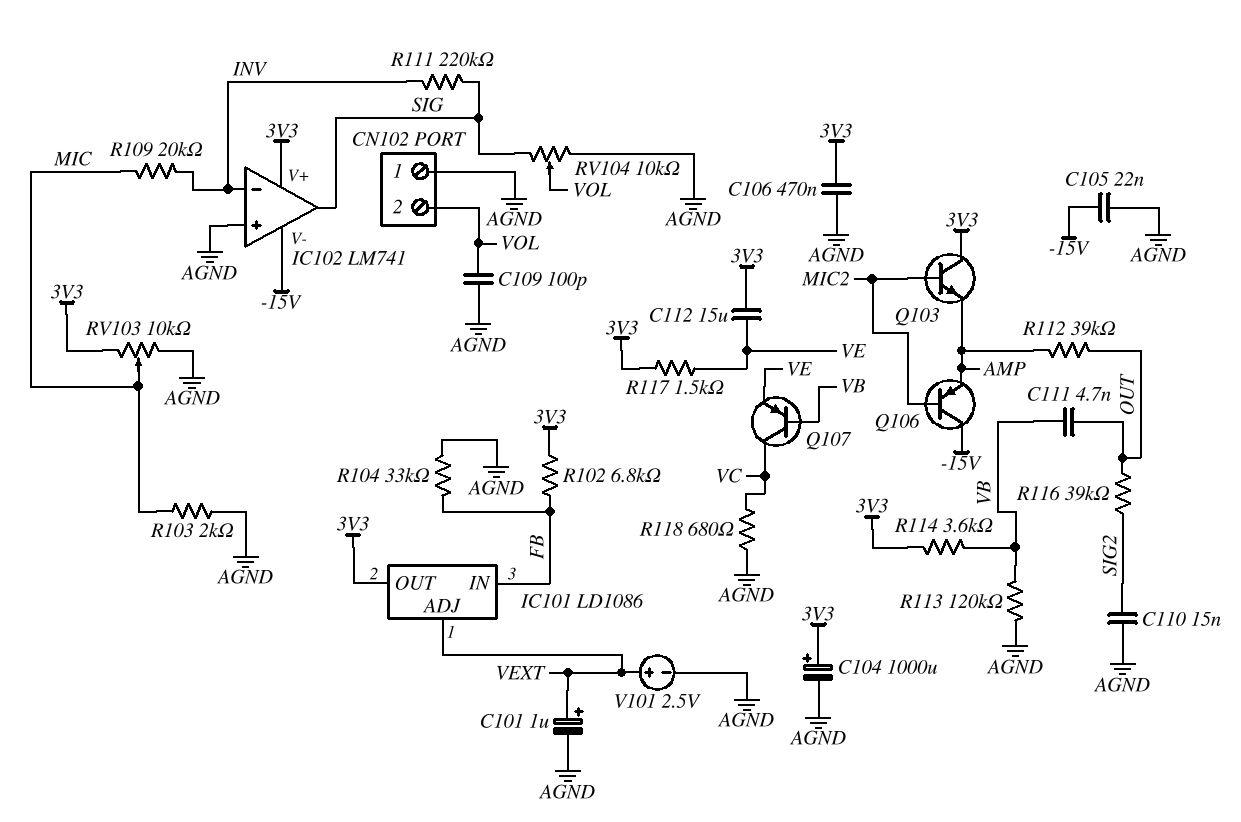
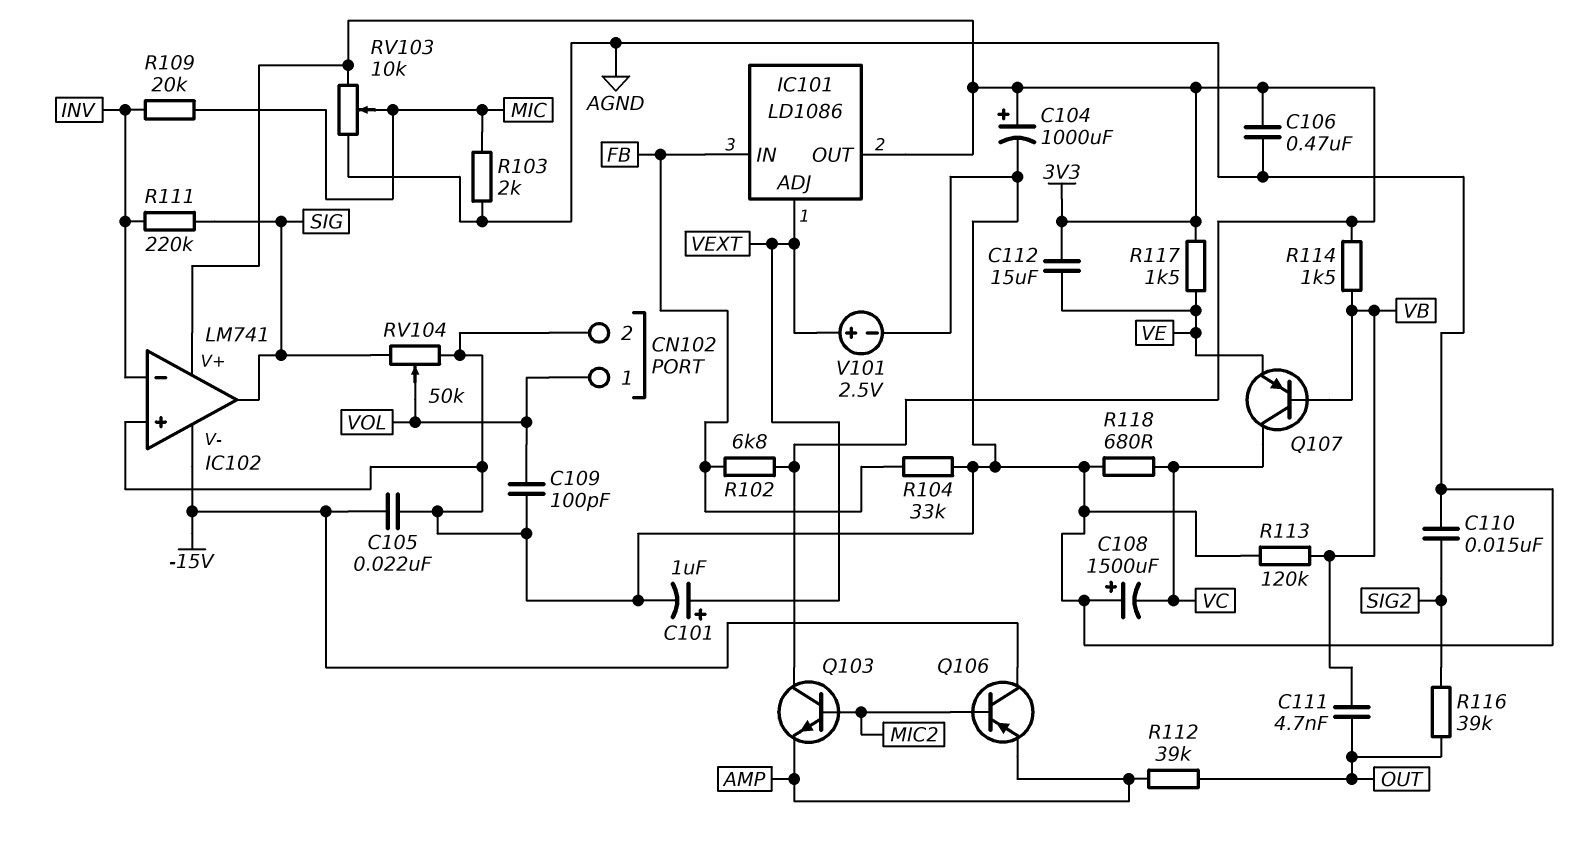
C108: none -> 1500uF (plus AGND, minus VC)
CN102 pin 1: AGND -> VOL
CN102 pin 2: VOL -> AGND
R114: 3.6k (3V3, VB) -> 1.5k (3V3, VB)
RV104: 10k (AGND, SIG, wiper VOL) -> 50k (AGND, SIG, wiper VOL)

